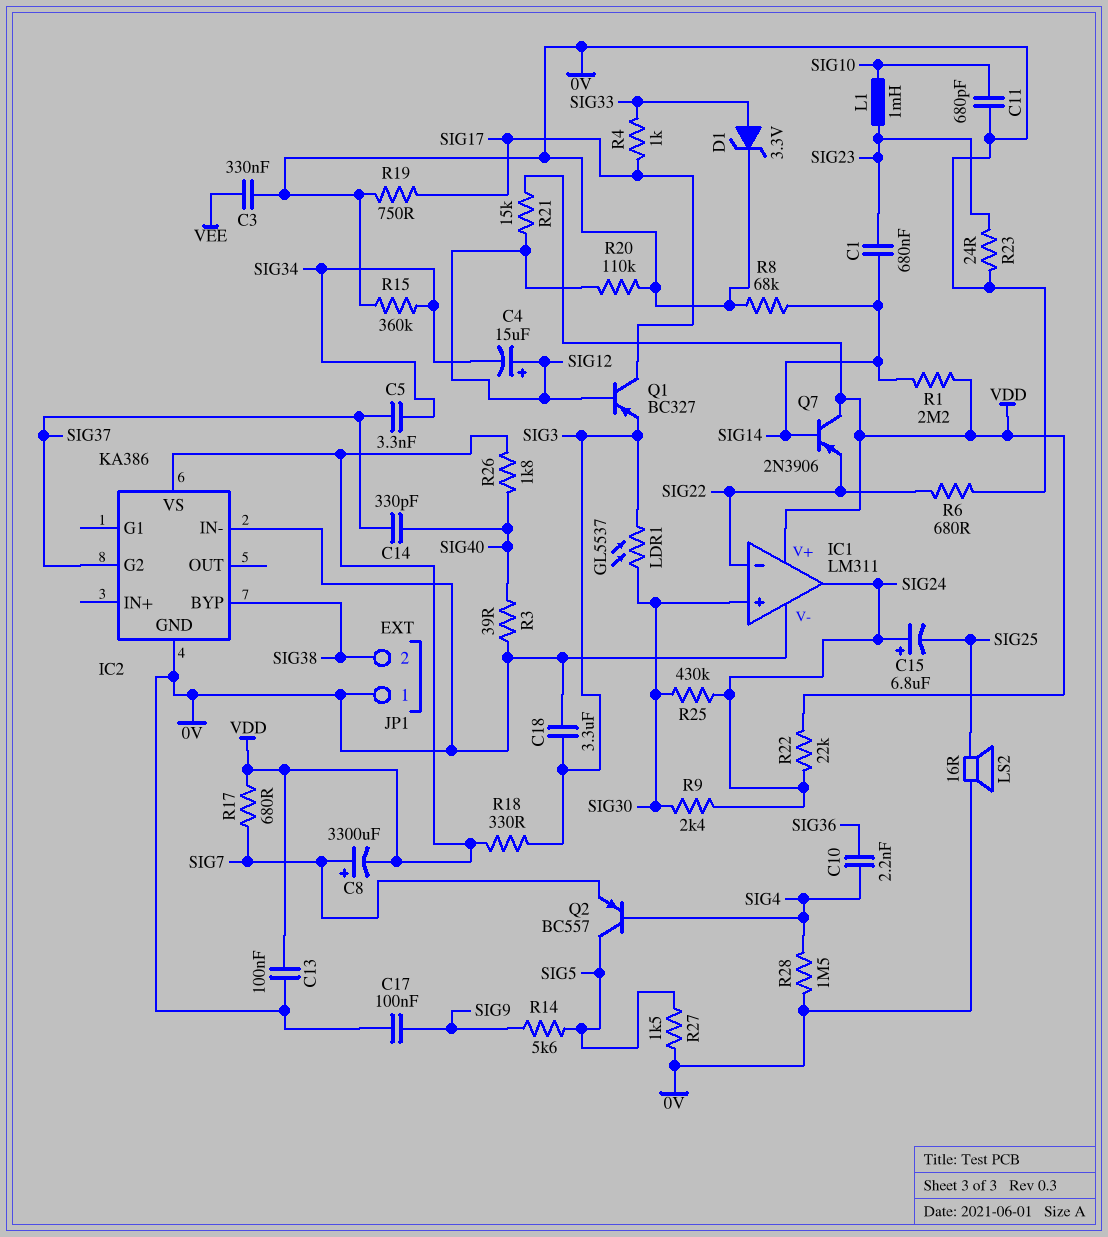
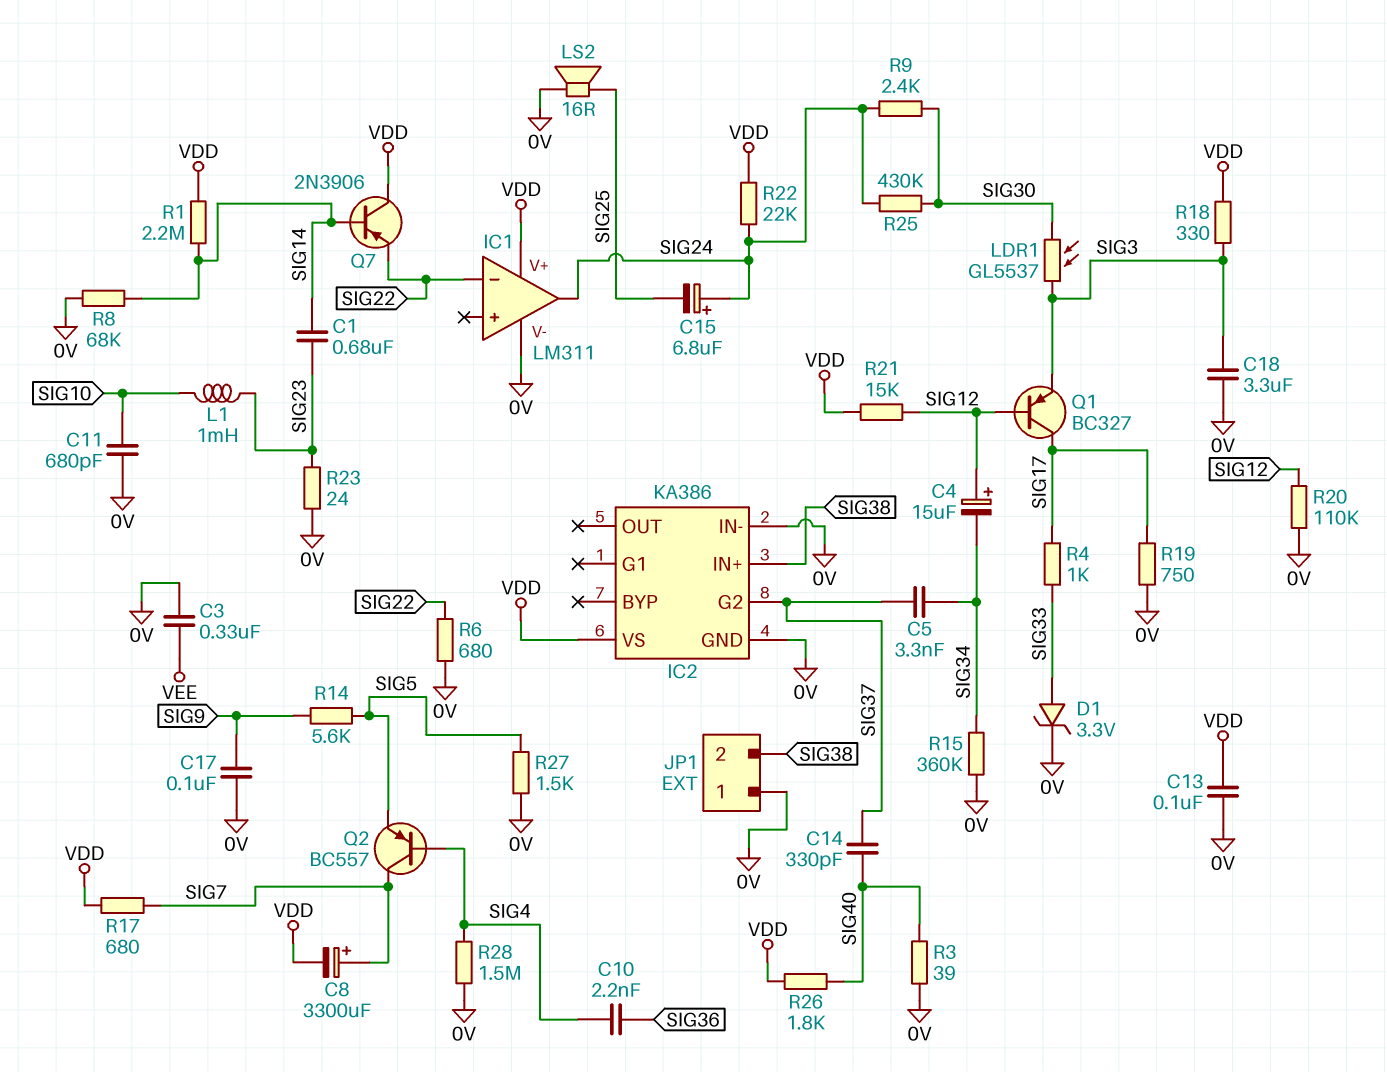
IC1 pin in+: SIG30 -> none
IC2 pin BYP: SIG38 -> none
IC2 pin IN+: none -> SIG38
Q2: PNP BC557 (B SIG4, C SIG5, E SIG7) -> PNP BC557 (B SIG4, C SIG7, E SIG5)

